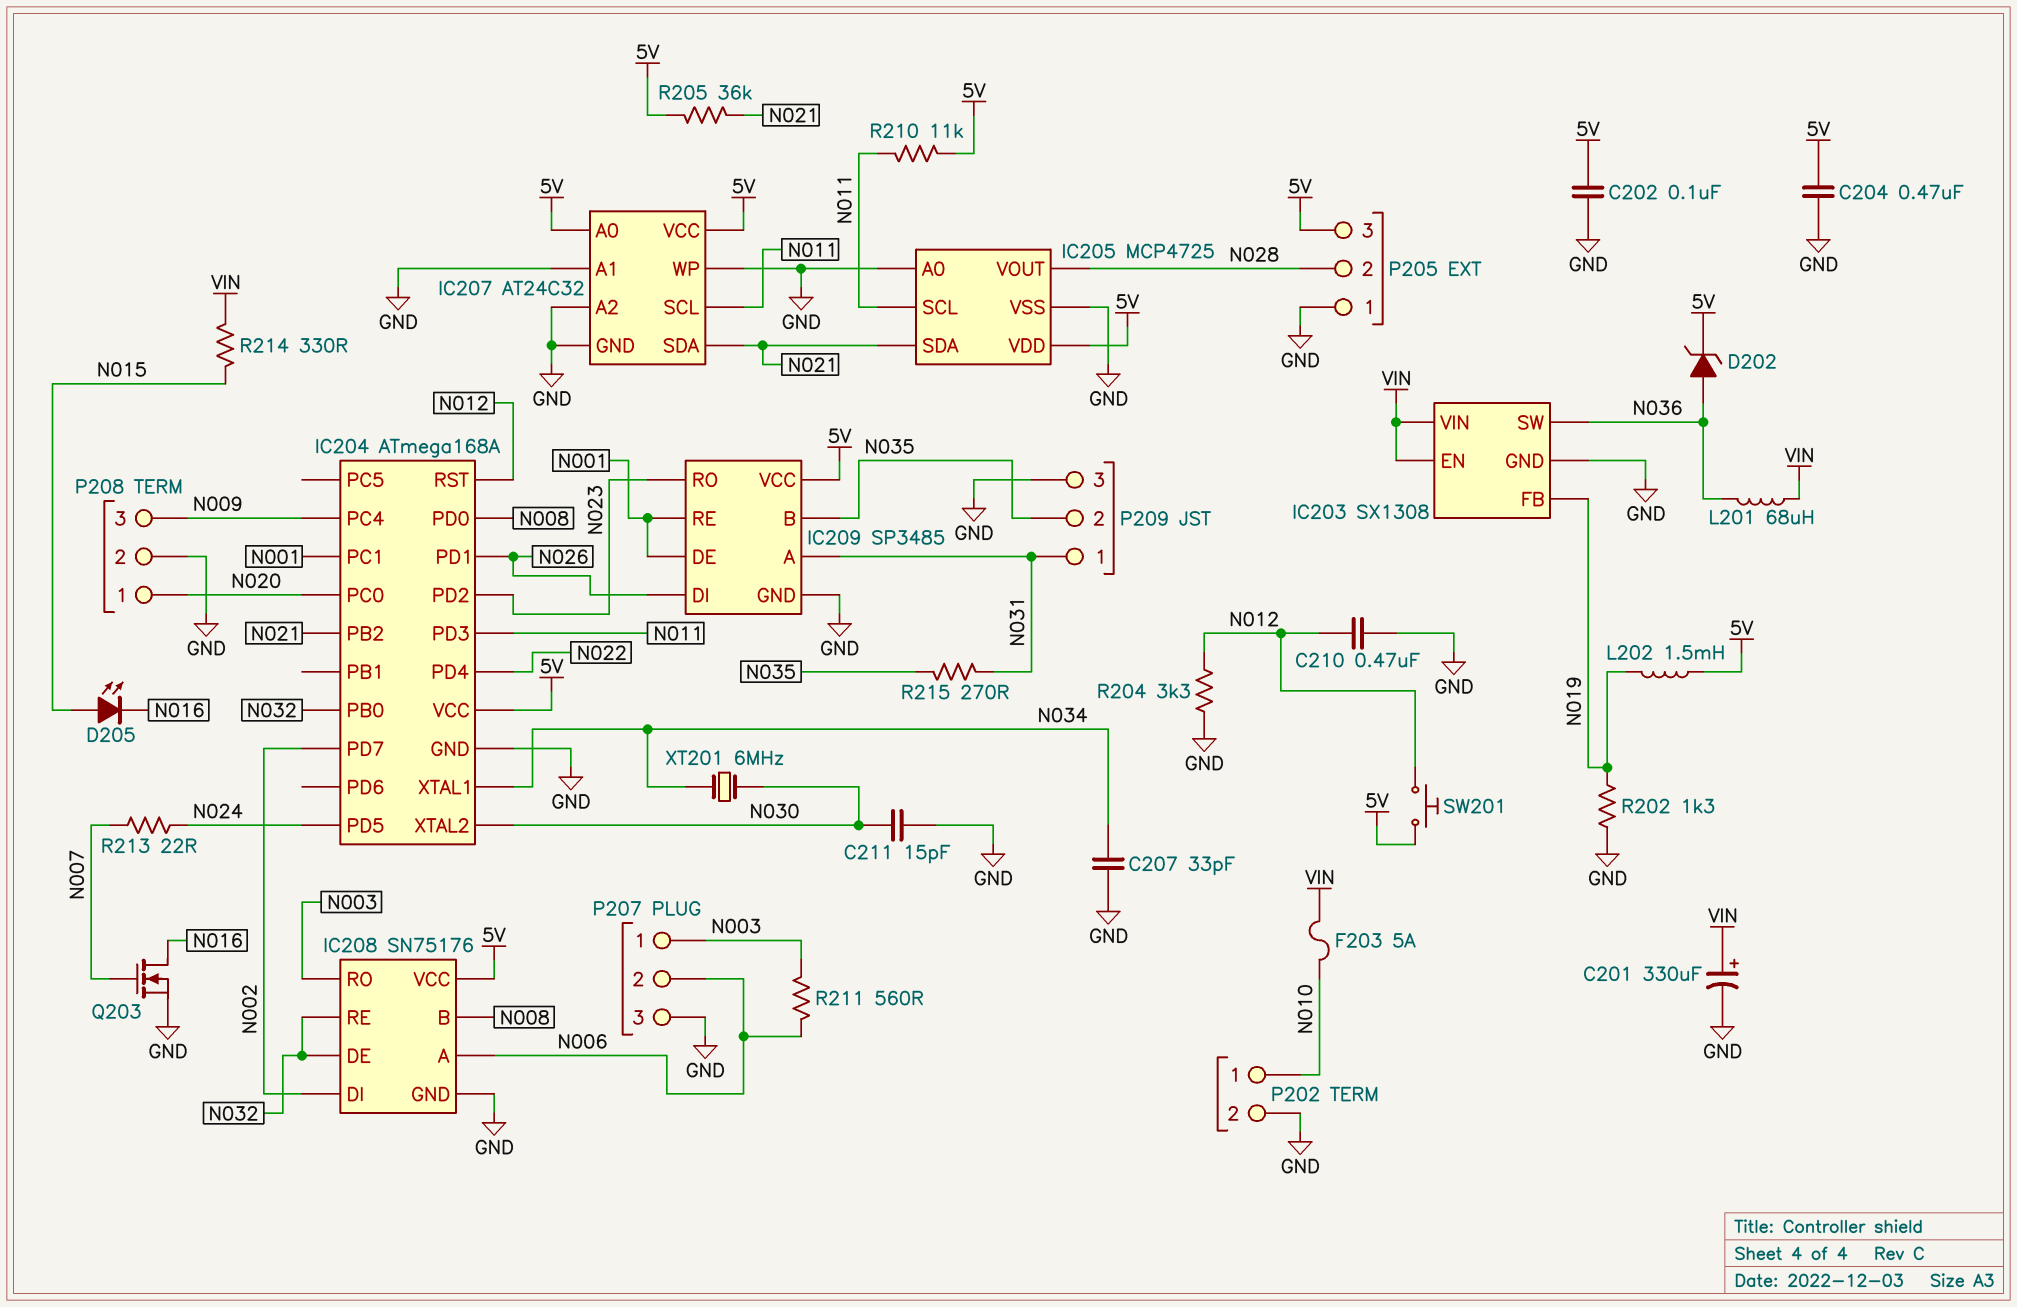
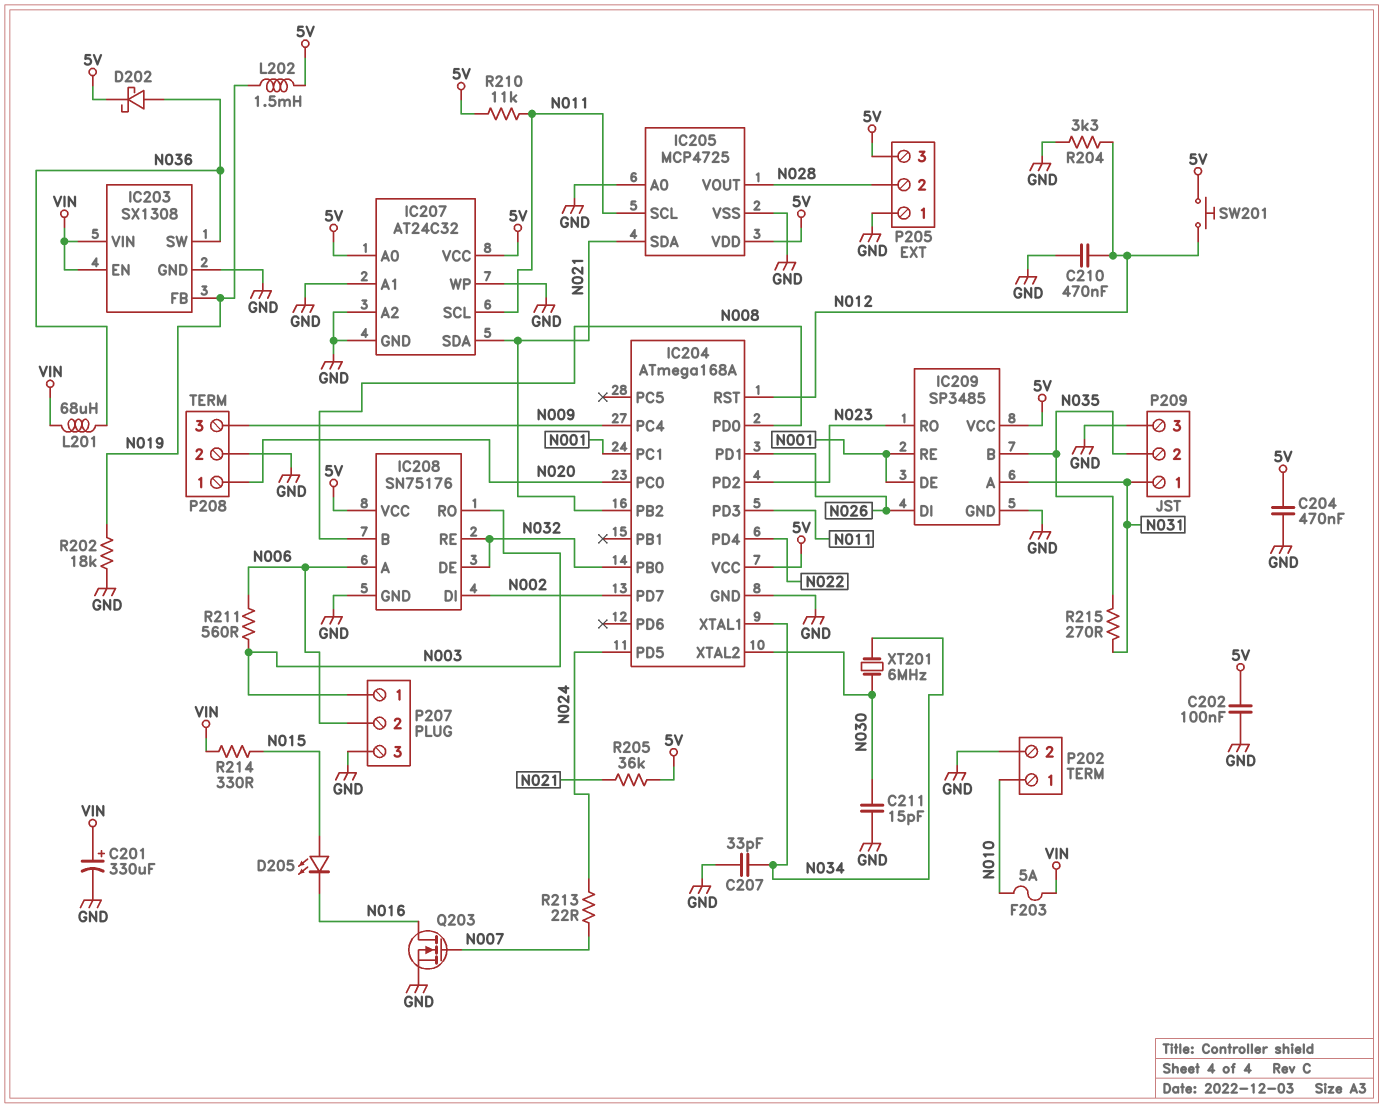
D202: zener (A N036, K 5V) -> schottky (A N036, K 5V)
R202: 1.3k (GND, N019) -> 18k (GND, N019)

